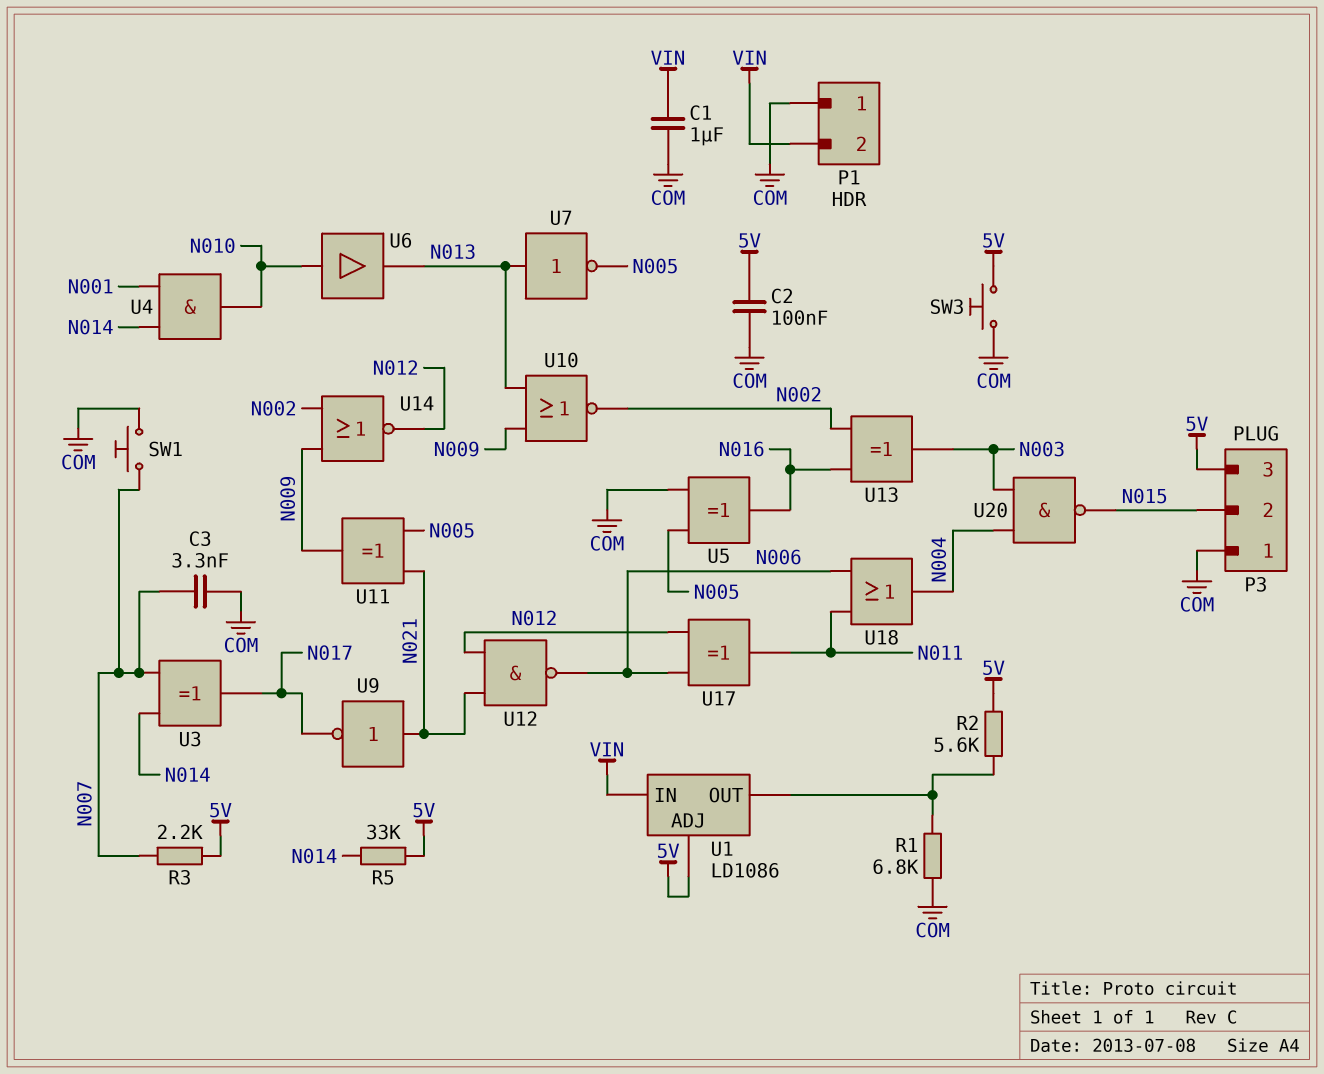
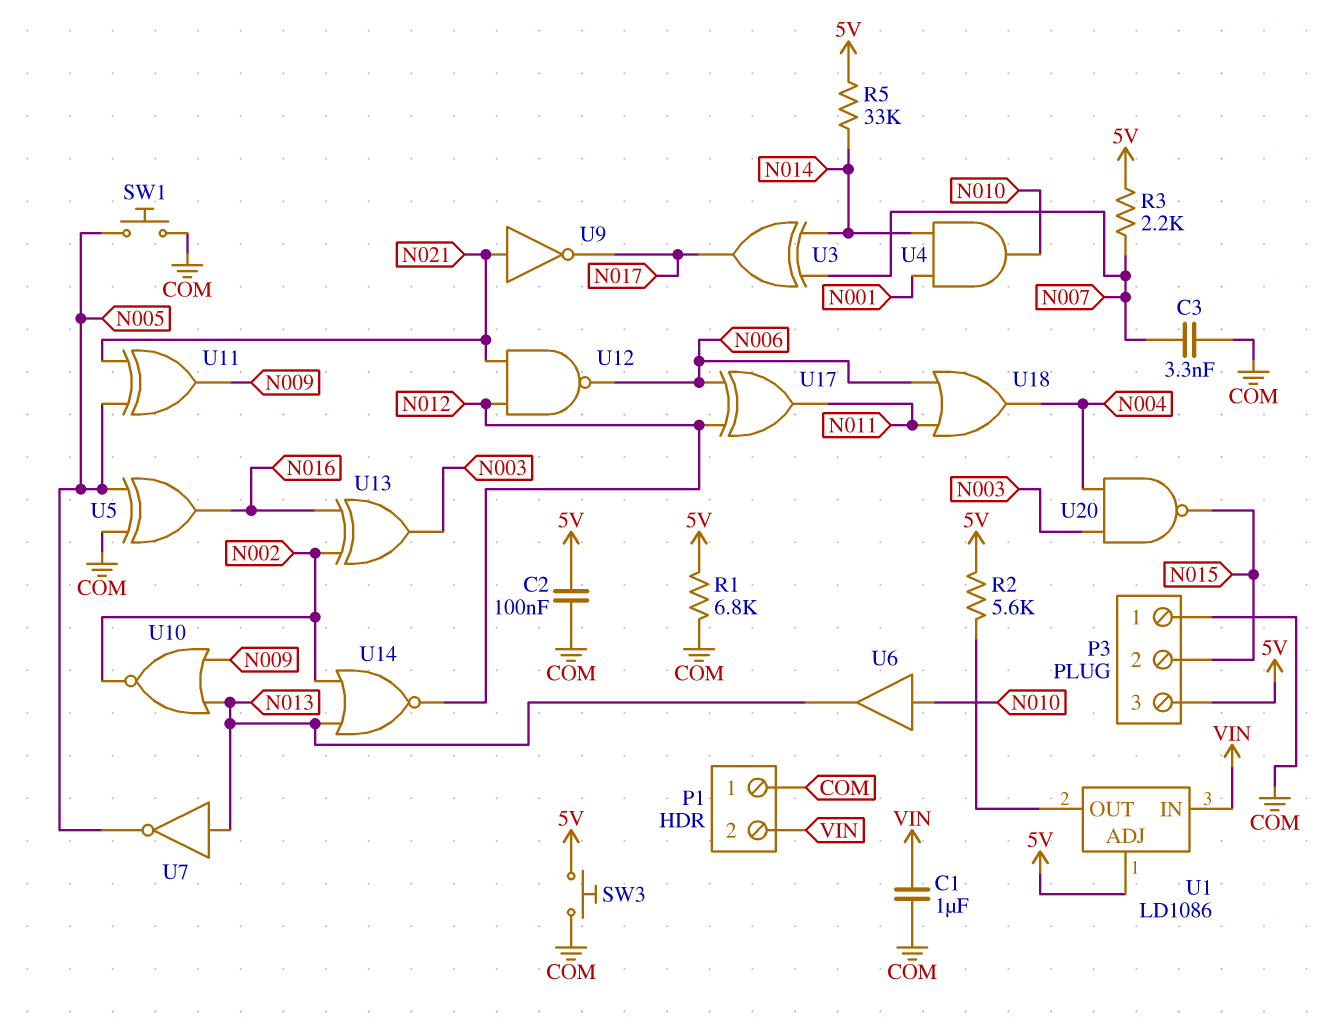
R1: 6.8k (COM, U1/OUT) -> 6.8k (5V, COM)
SW1: button (COM, N007) -> button (COM, N005)
U14: NOR (in N002, in N009, out N012) -> NOR (in N002, in N013, out N012)

